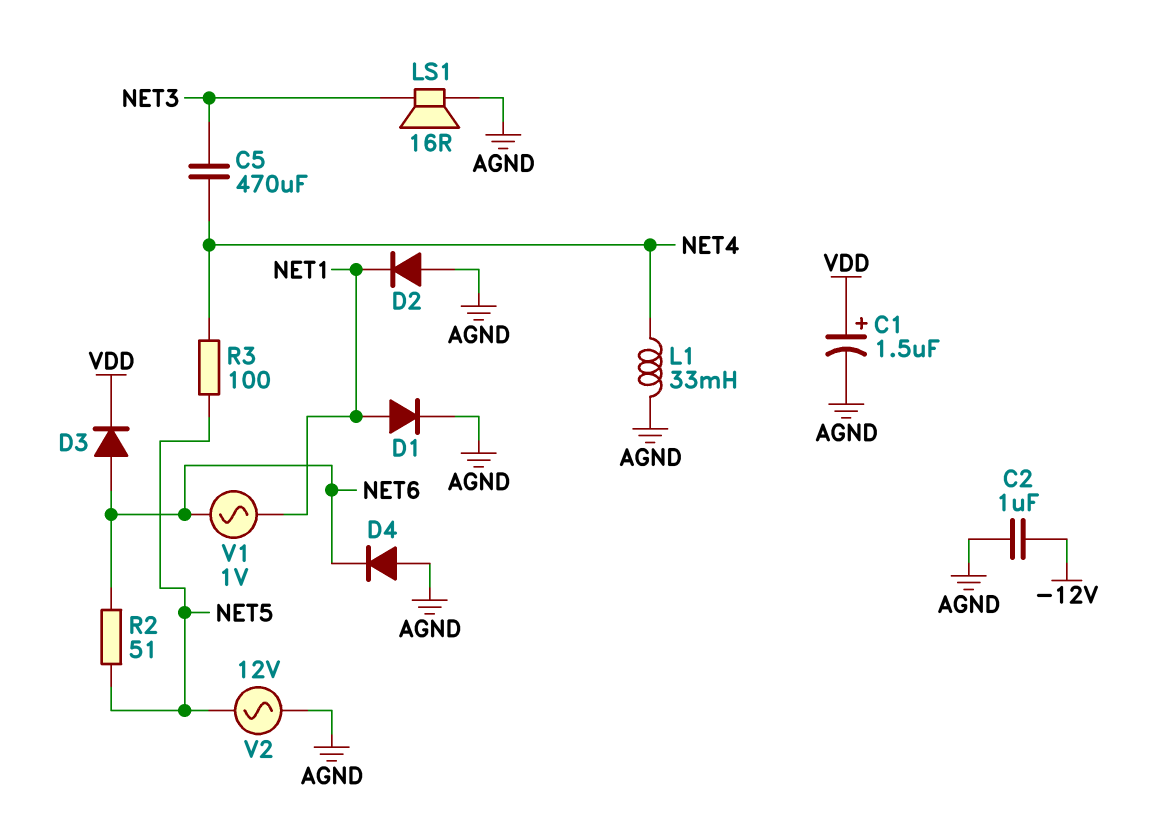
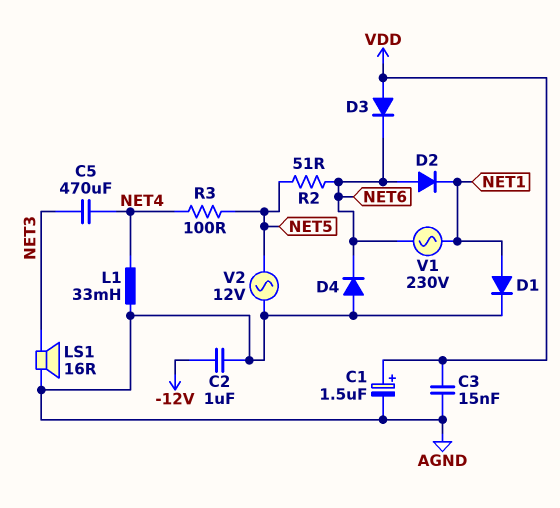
C3: none -> 15nF (AGND, VDD)
D2: diode (A AGND, K NET1) -> diode (A NET6, K NET1)
D3: diode (A NET6, K VDD) -> diode (A VDD, K NET6)
V1: AC 1V (NET1, NET6) -> AC 230V (NET1, NET6)

